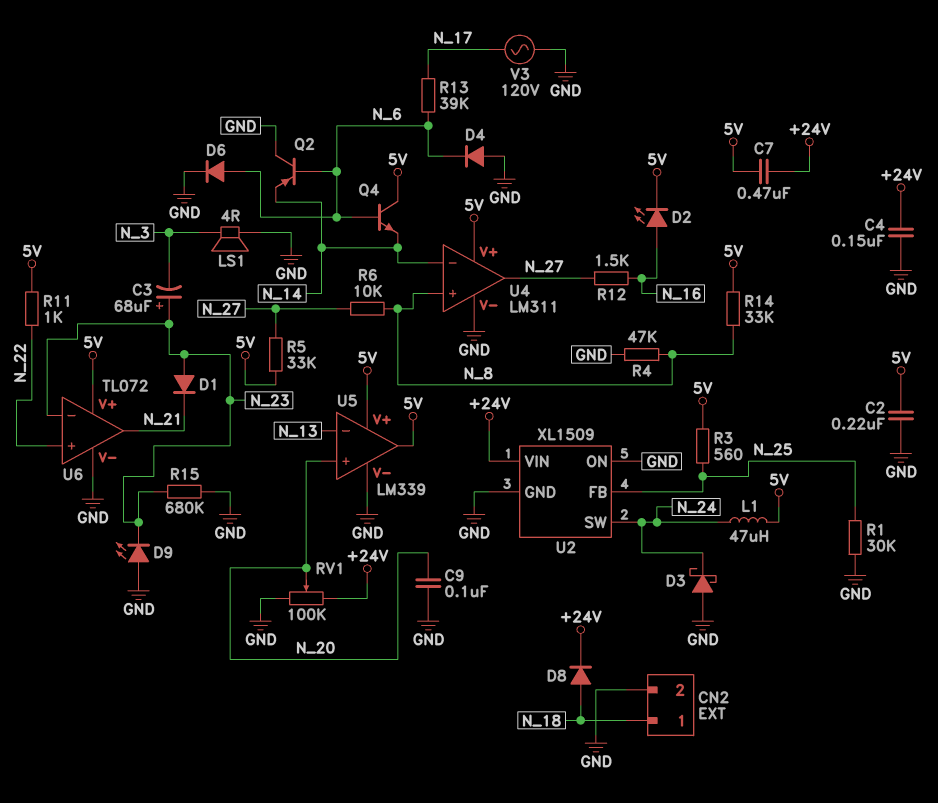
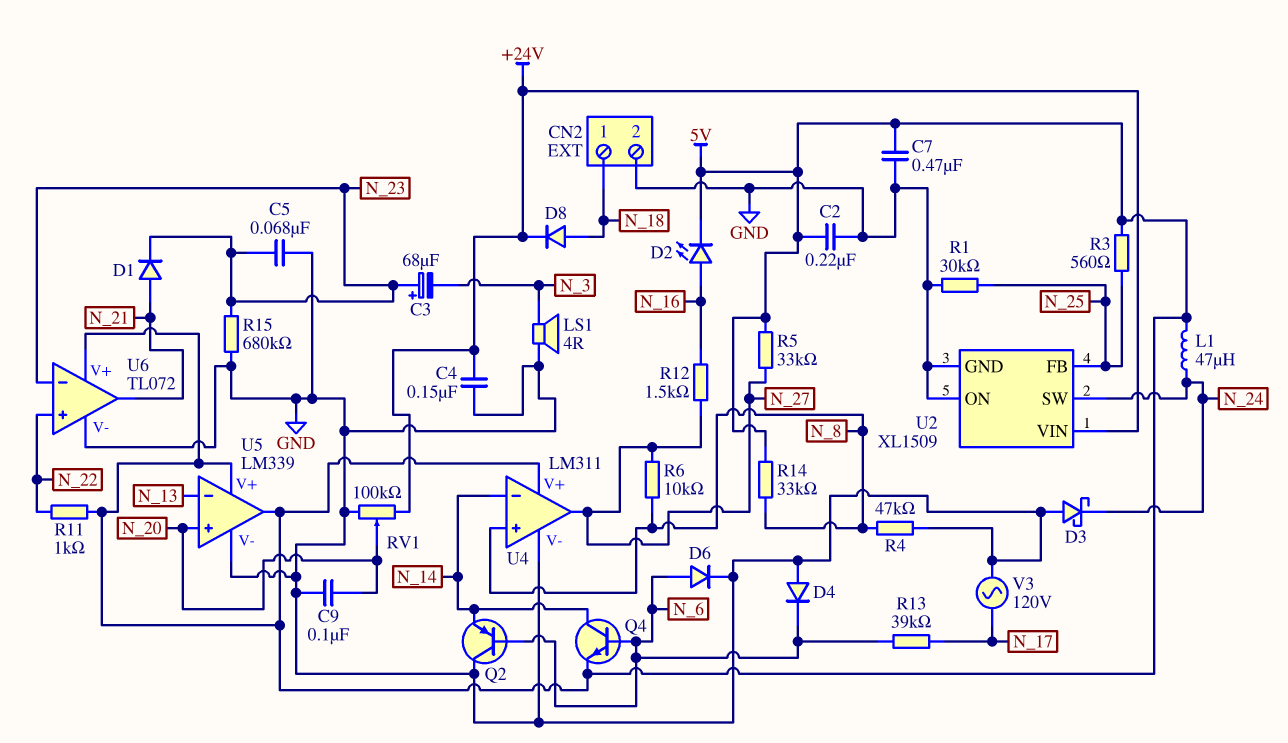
C5: none -> 68nF (GND, N_23)
C7: 470nF (+24V, 5V) -> 470nF (5V, GND)
D1: diode (A N_23, K N_21) -> diode (A N_21, K N_23)
D9: LED (A GND, K N_23) -> none
Q4: NPN (B N_6, C 5V, E N_14) -> NPN (B N_6, C N_14, E 5V)

